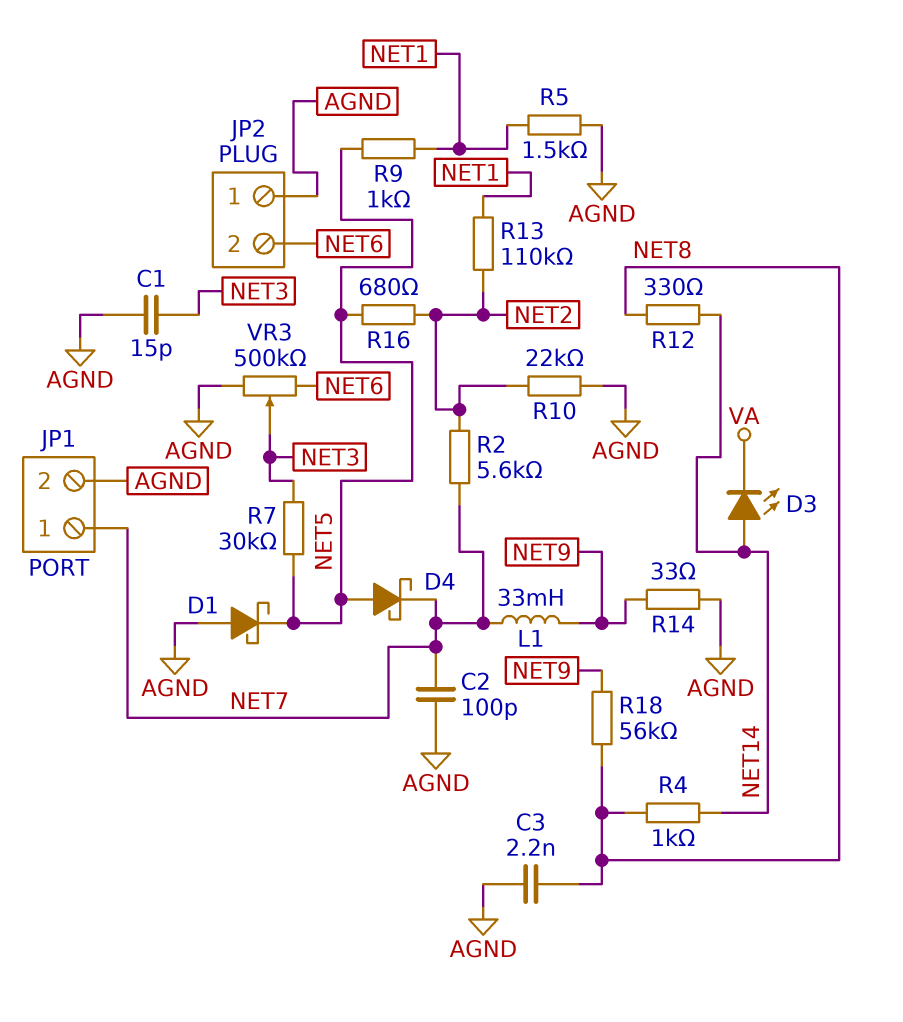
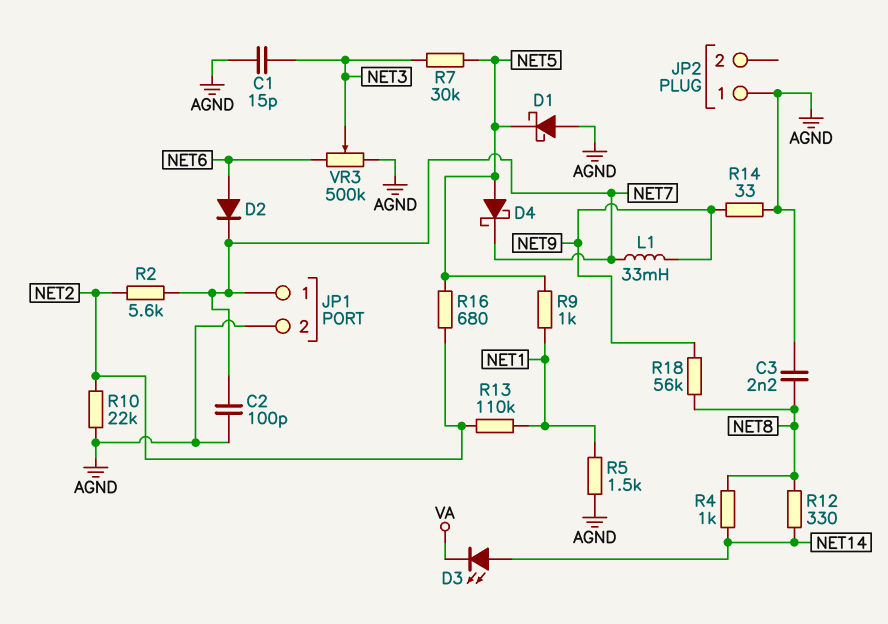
D2: none -> diode (A NET6, K NET7)
JP2 pin 2: NET6 -> none

